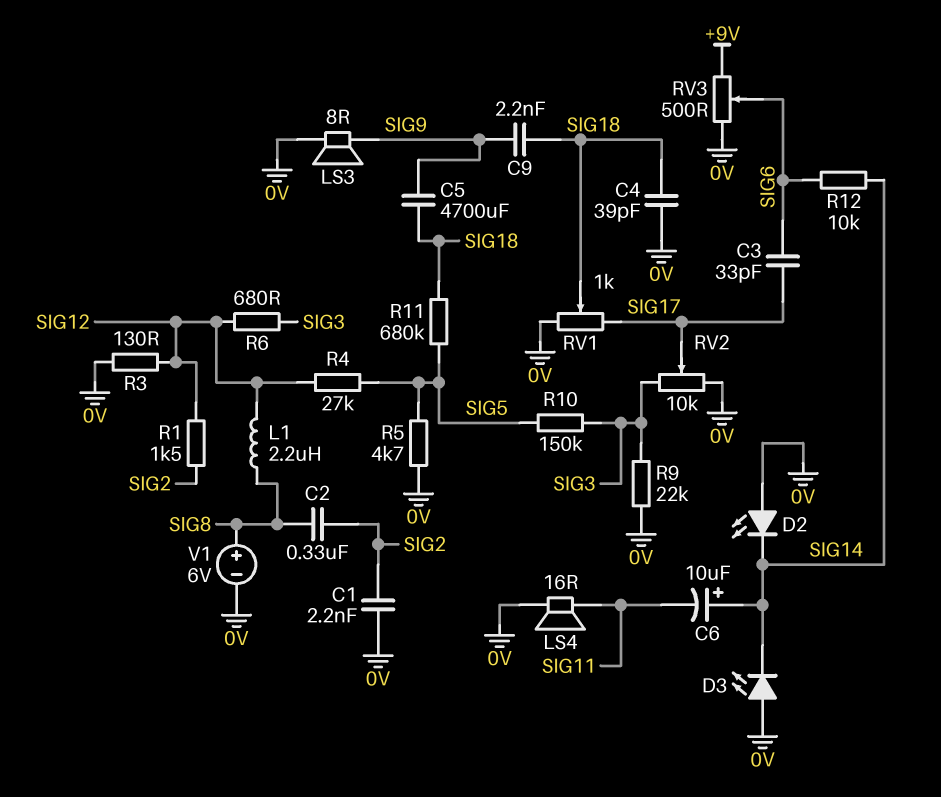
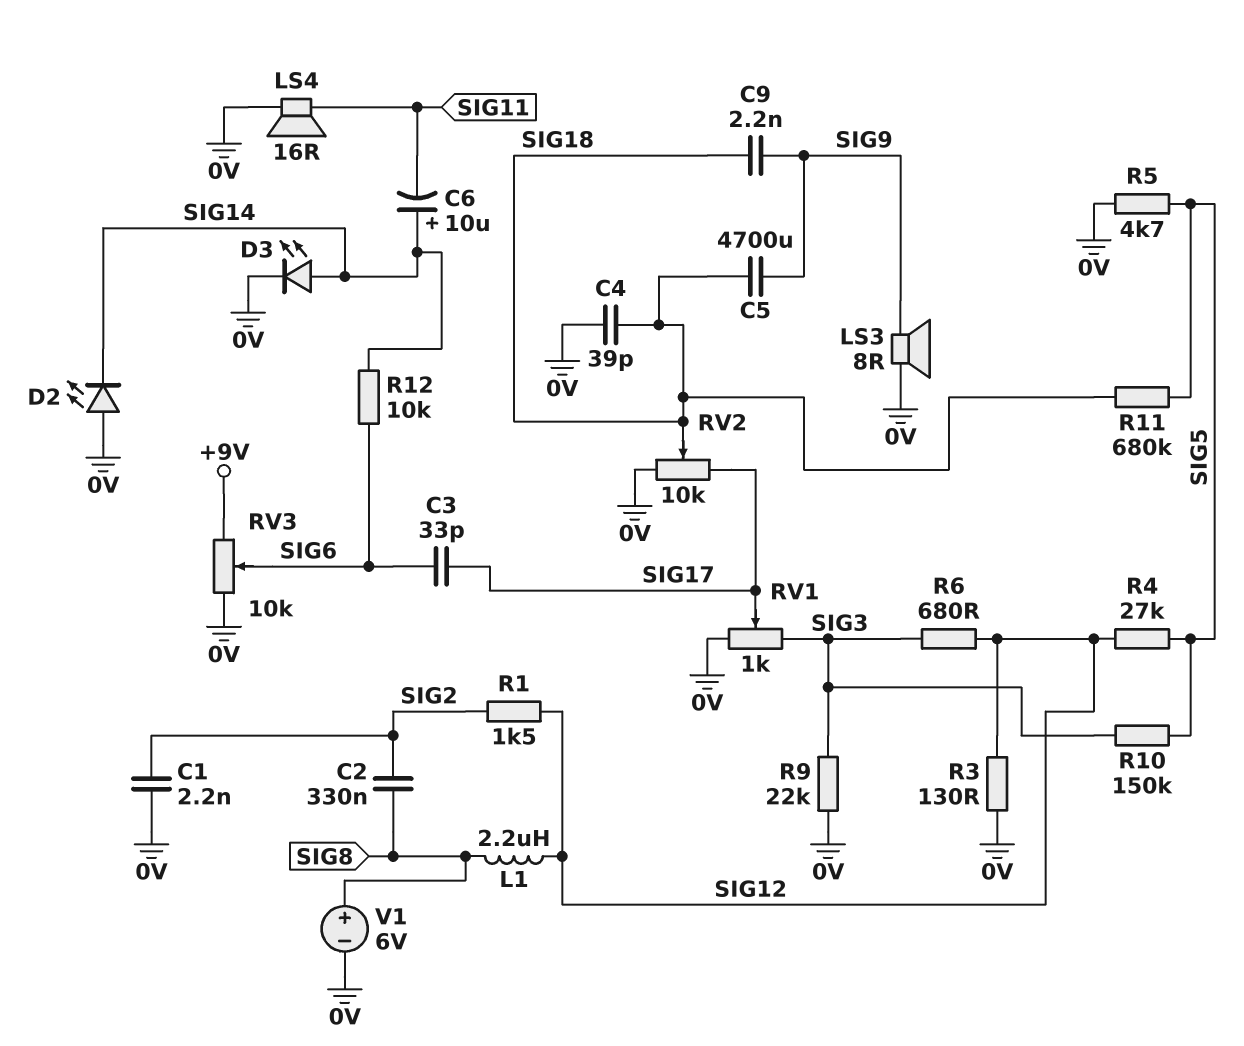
D3: LED (A 0V, K SIG14) -> LED (A SIG14, K 0V)
RV1: 1k (0V, SIG17, wiper SIG18) -> 1k (0V, SIG3, wiper SIG17)
RV2: 10k (0V, SIG3, wiper SIG17) -> 10k (0V, SIG17, wiper SIG18)
RV3: 500 (+9V, 0V, wiper SIG6) -> 10k (+9V, 0V, wiper SIG6)

